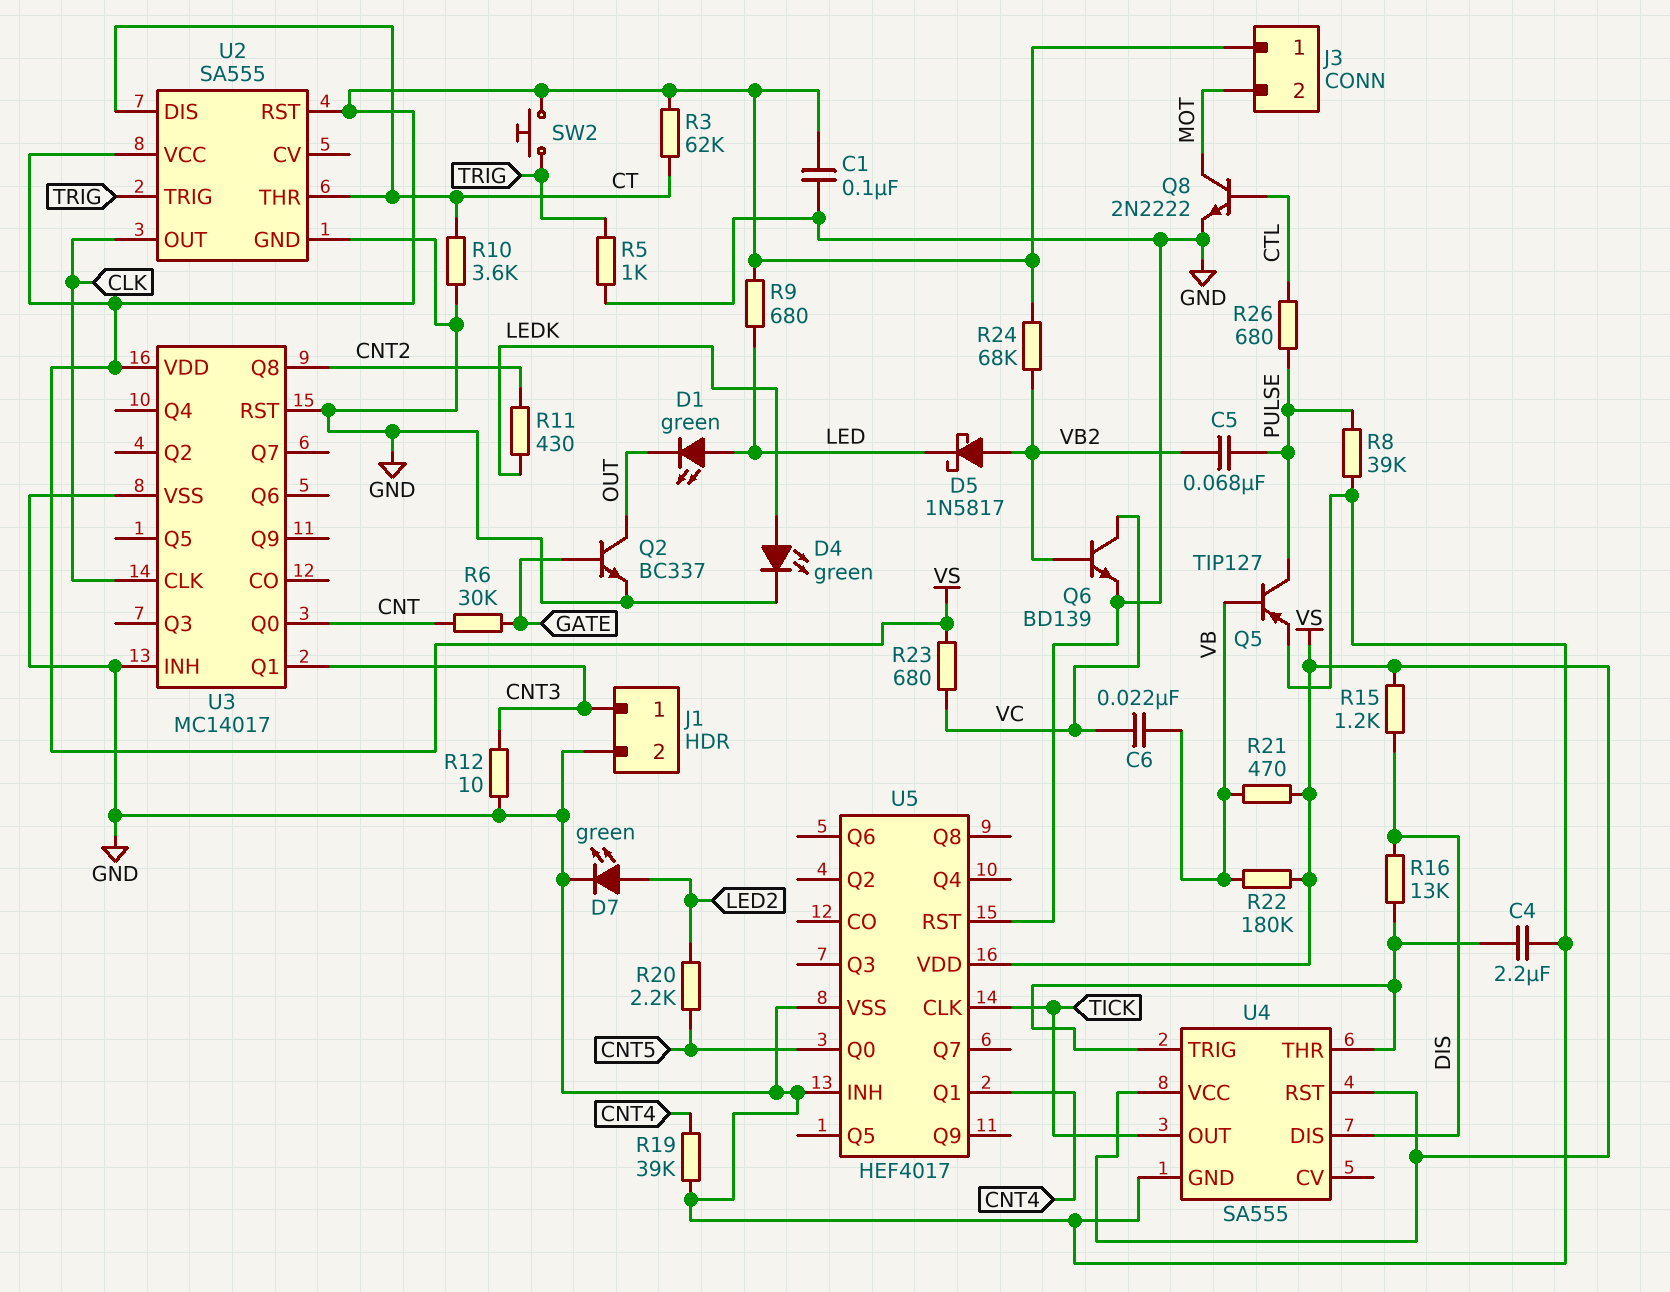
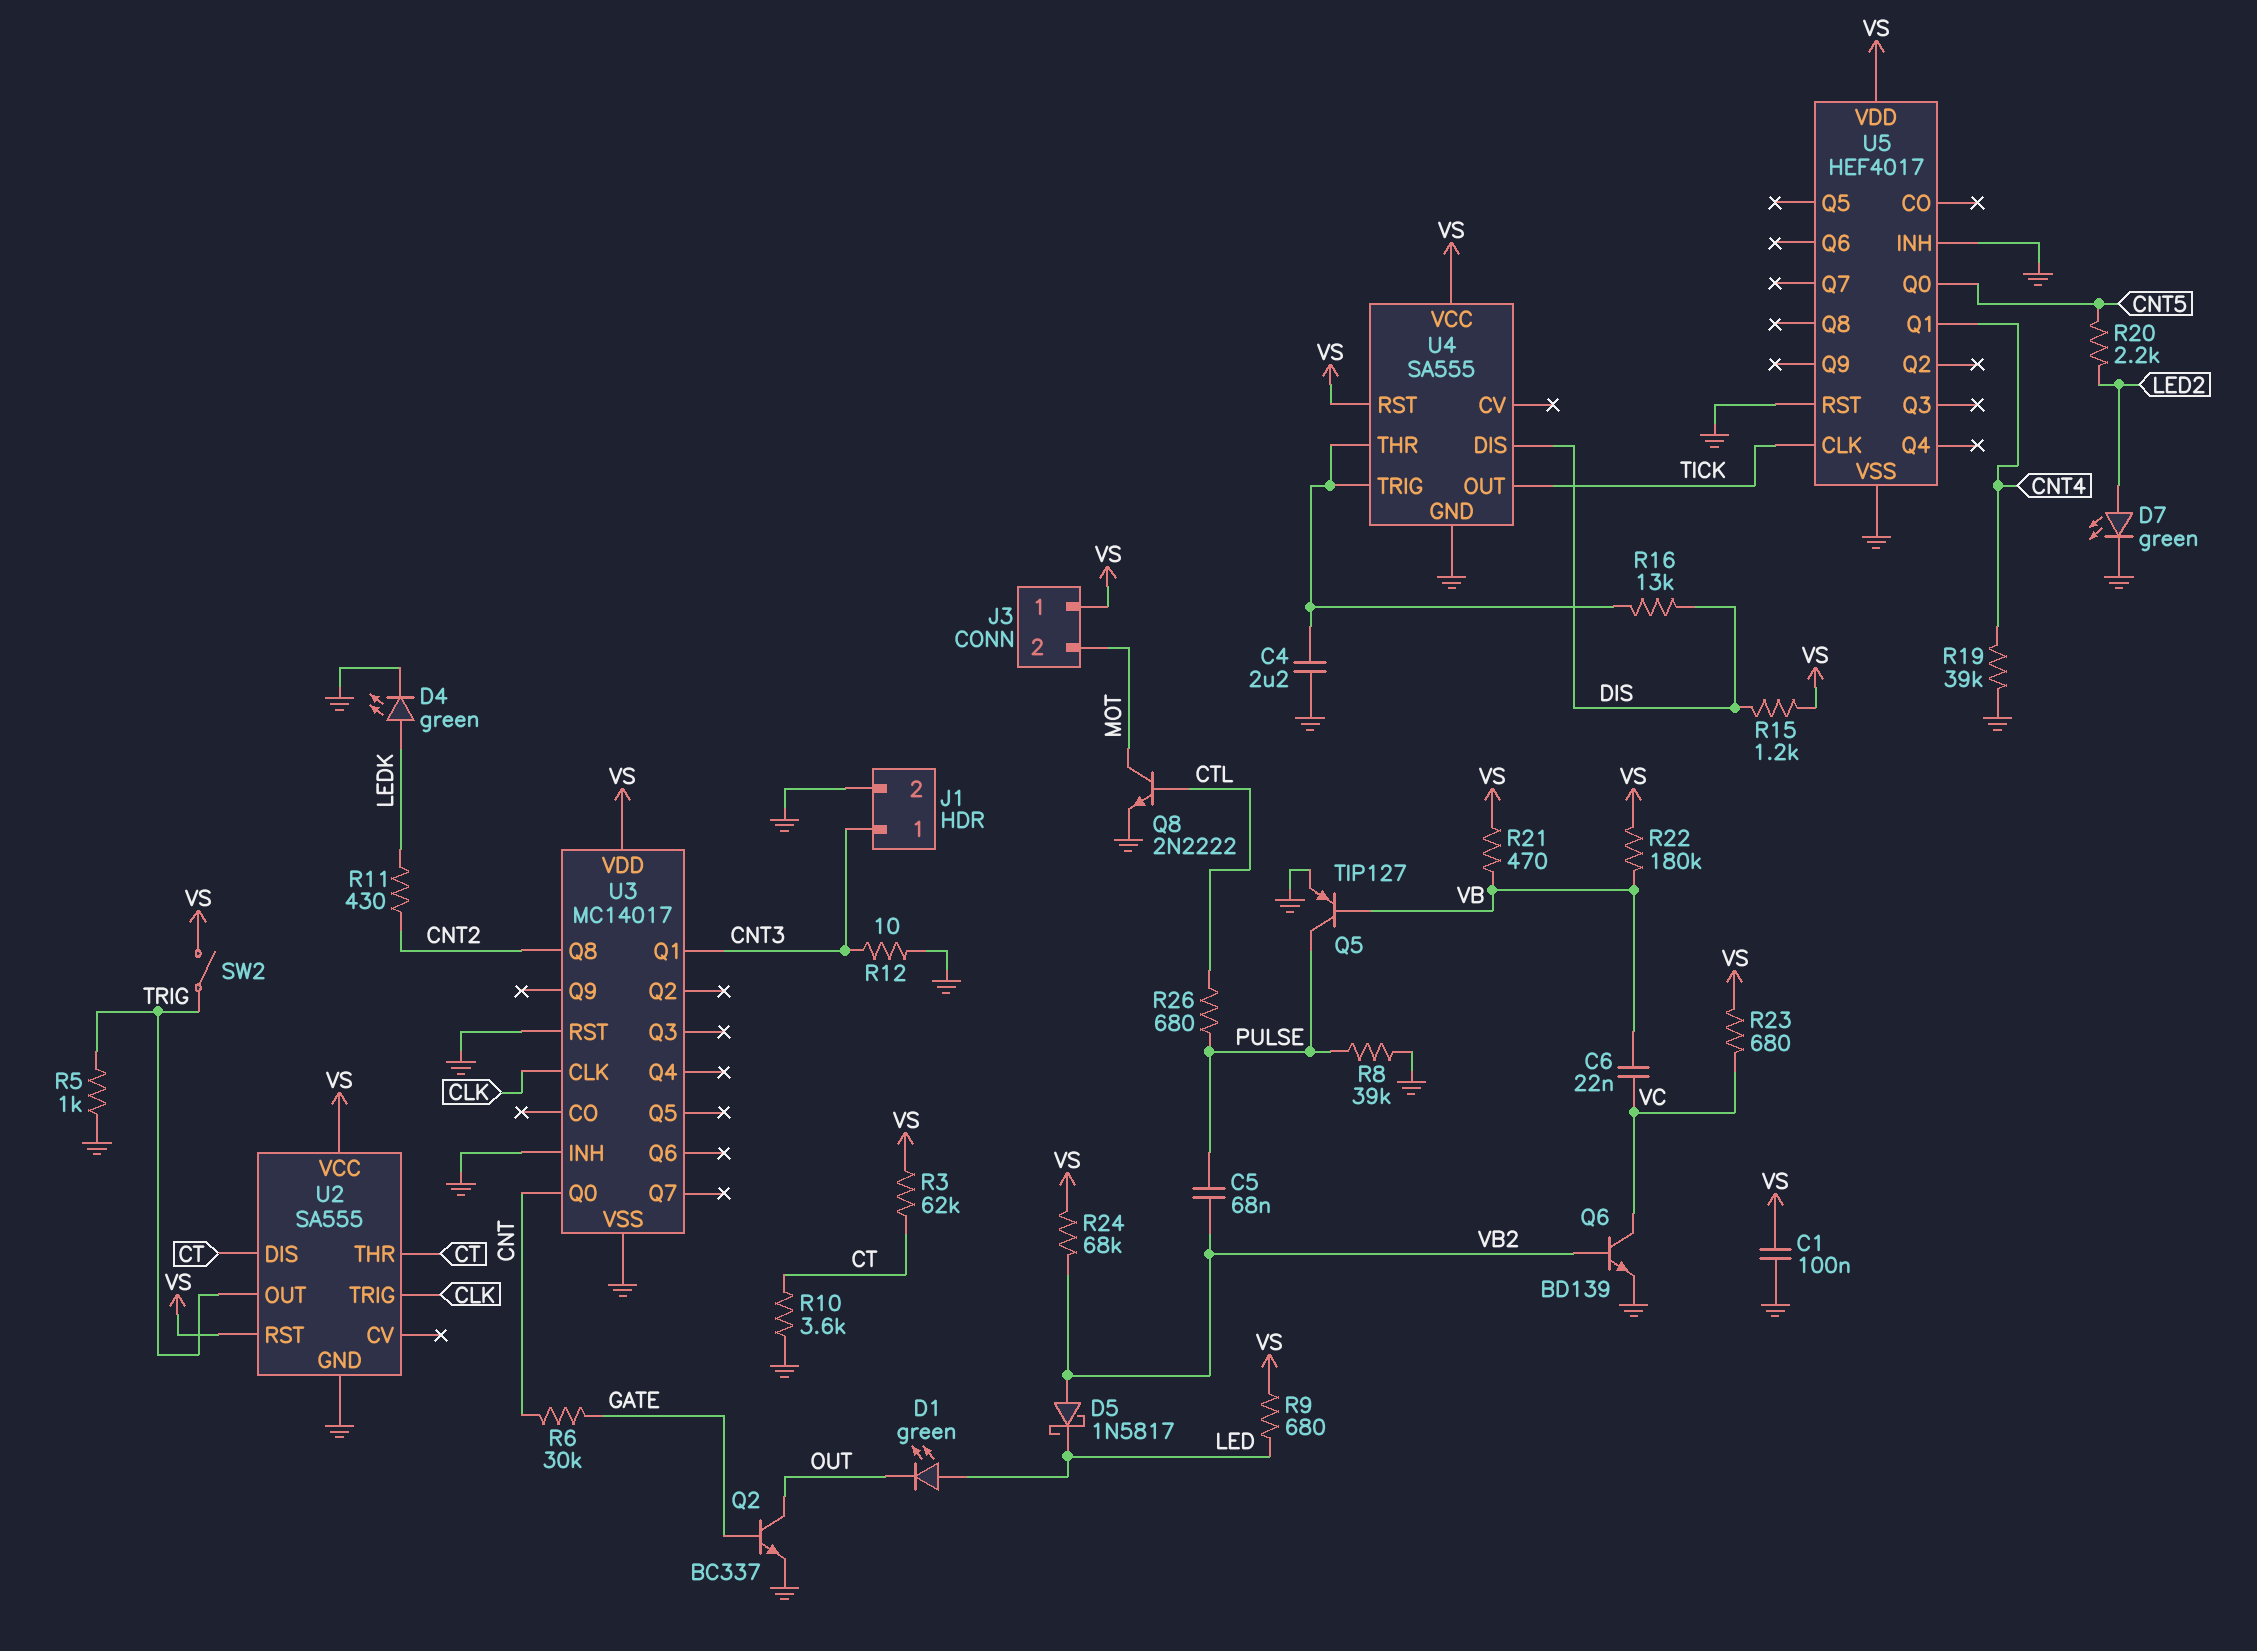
SW2: button (TRIG, VS) -> switch (TRIG, VS)
U2 pin OUT: CLK -> TRIG
U2 pin TRIG: TRIG -> CLK

